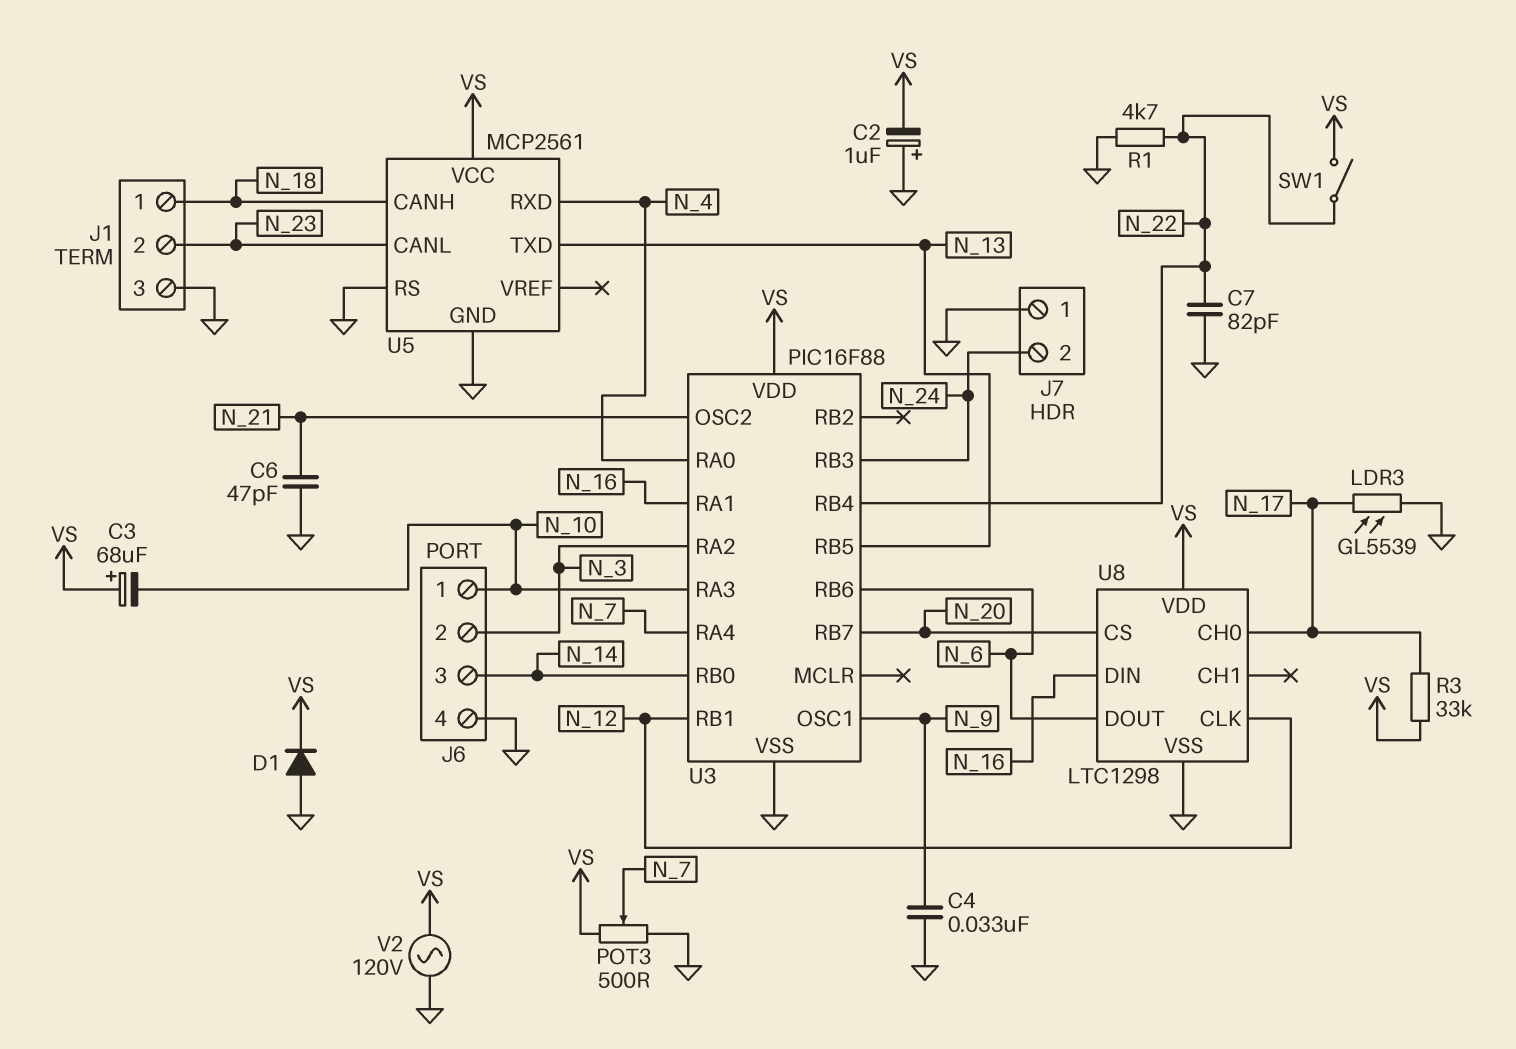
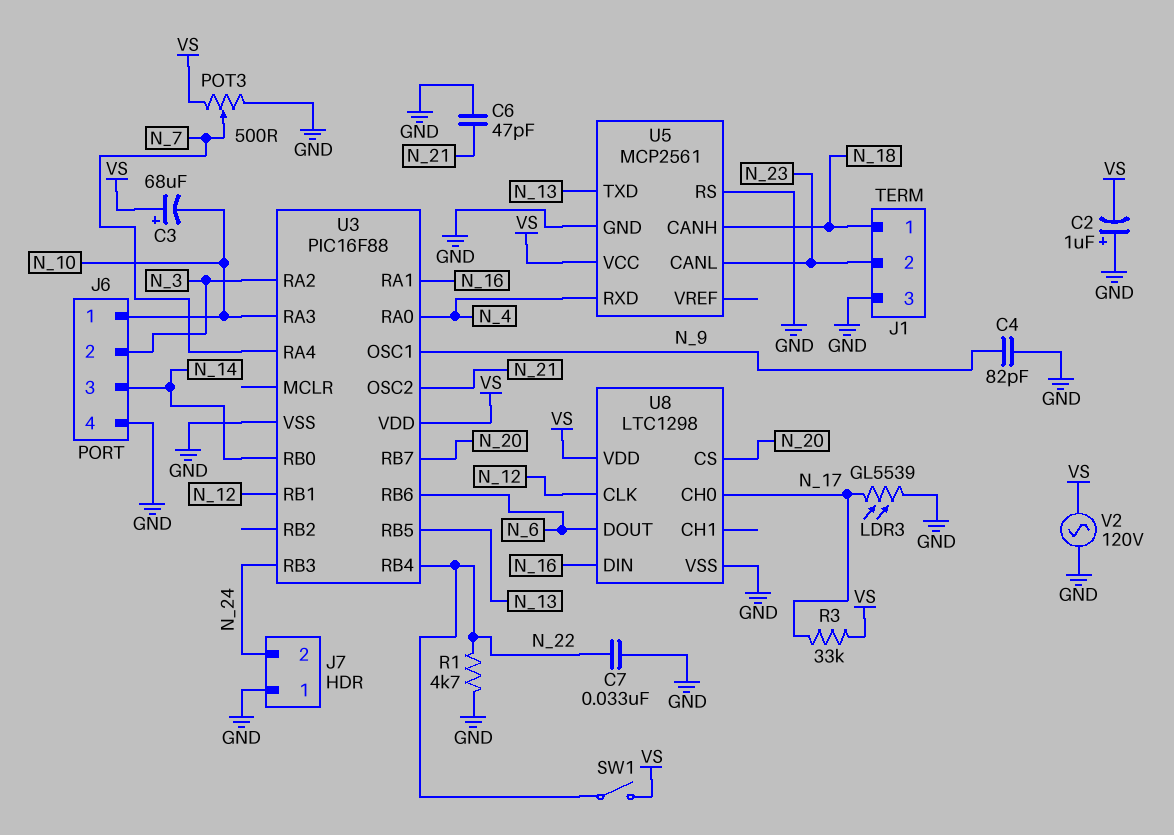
C4: 33nF (GND, N_9) -> 82pF (GND, N_9)
C7: 82pF (GND, N_22) -> 33nF (GND, N_22)
D1: diode (A GND, K VS) -> none

